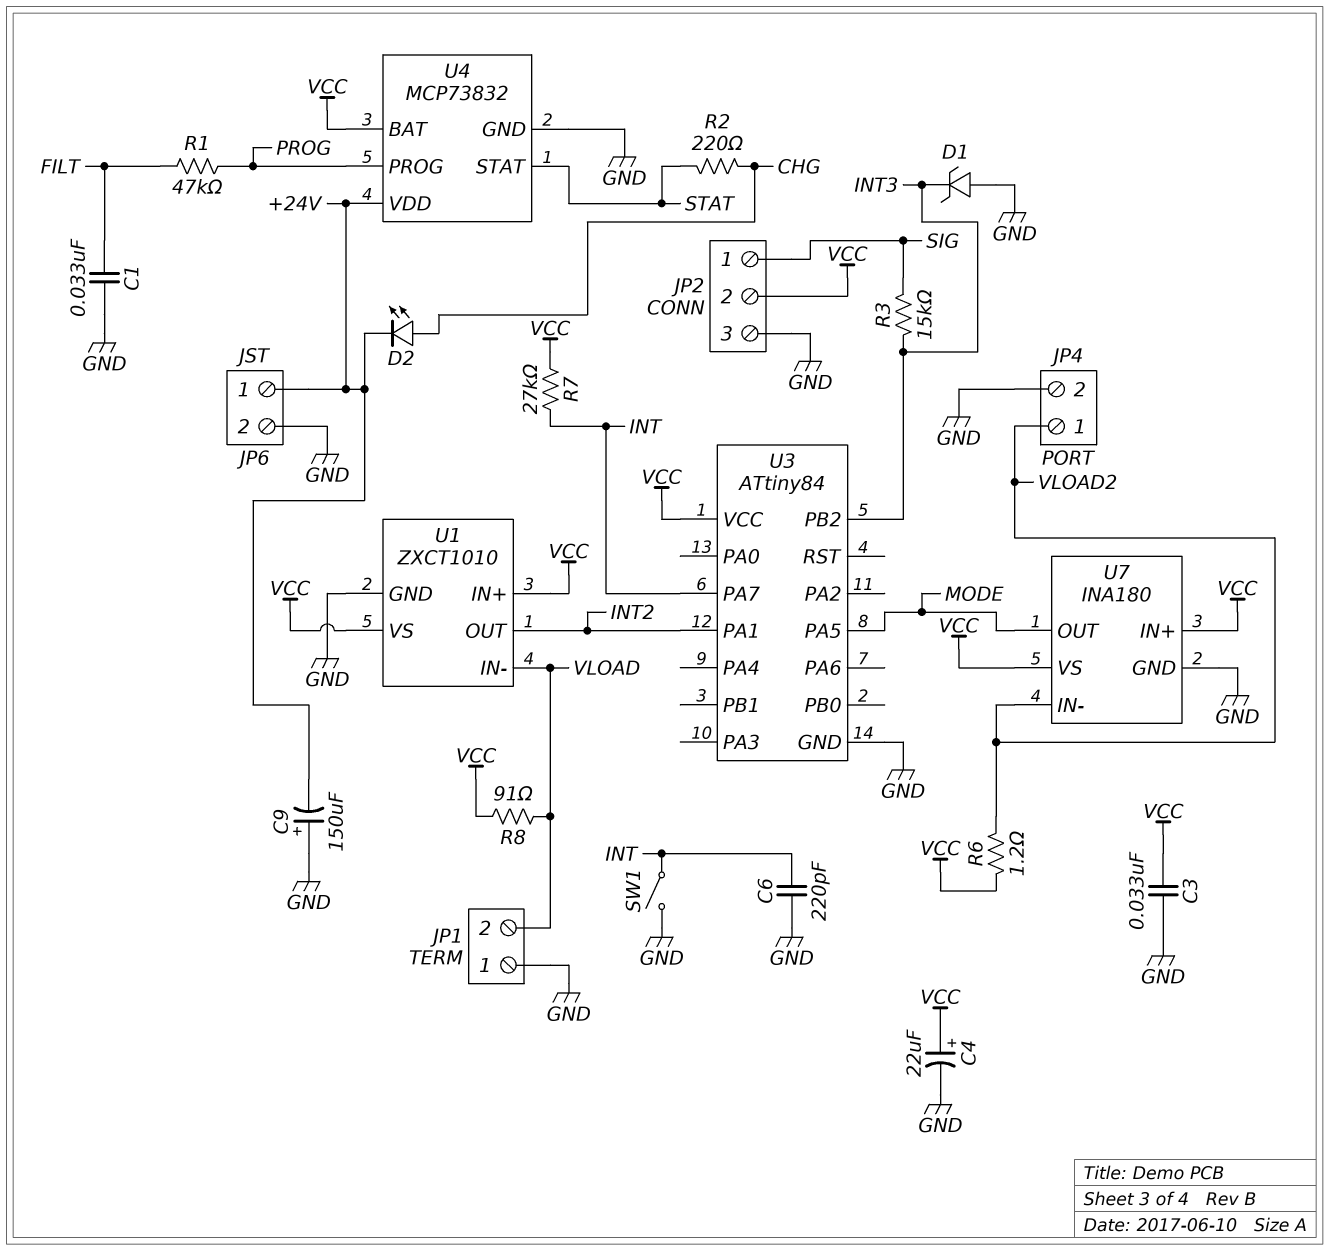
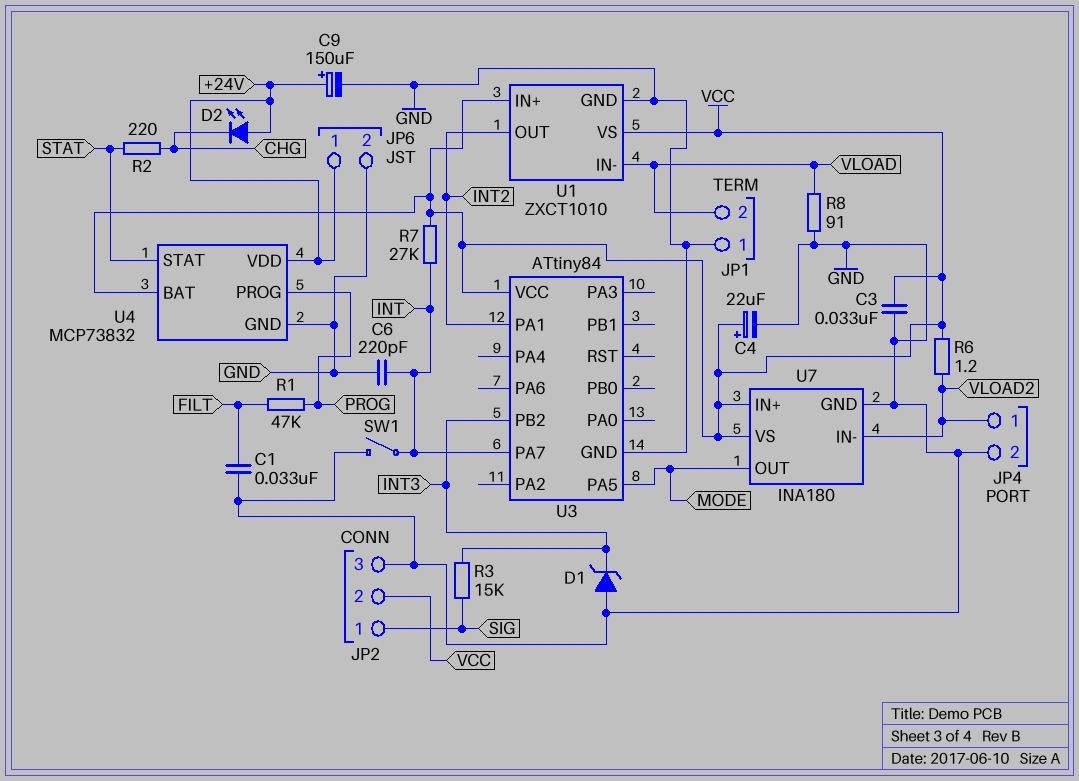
C9: 150uF (plus GND, minus +24V) -> 150uF (plus +24V, minus GND)
D2: LED (A CHG, K +24V) -> LED (A +24V, K CHG)
R8: 91 (VCC, VLOAD) -> 91 (GND, VLOAD)

